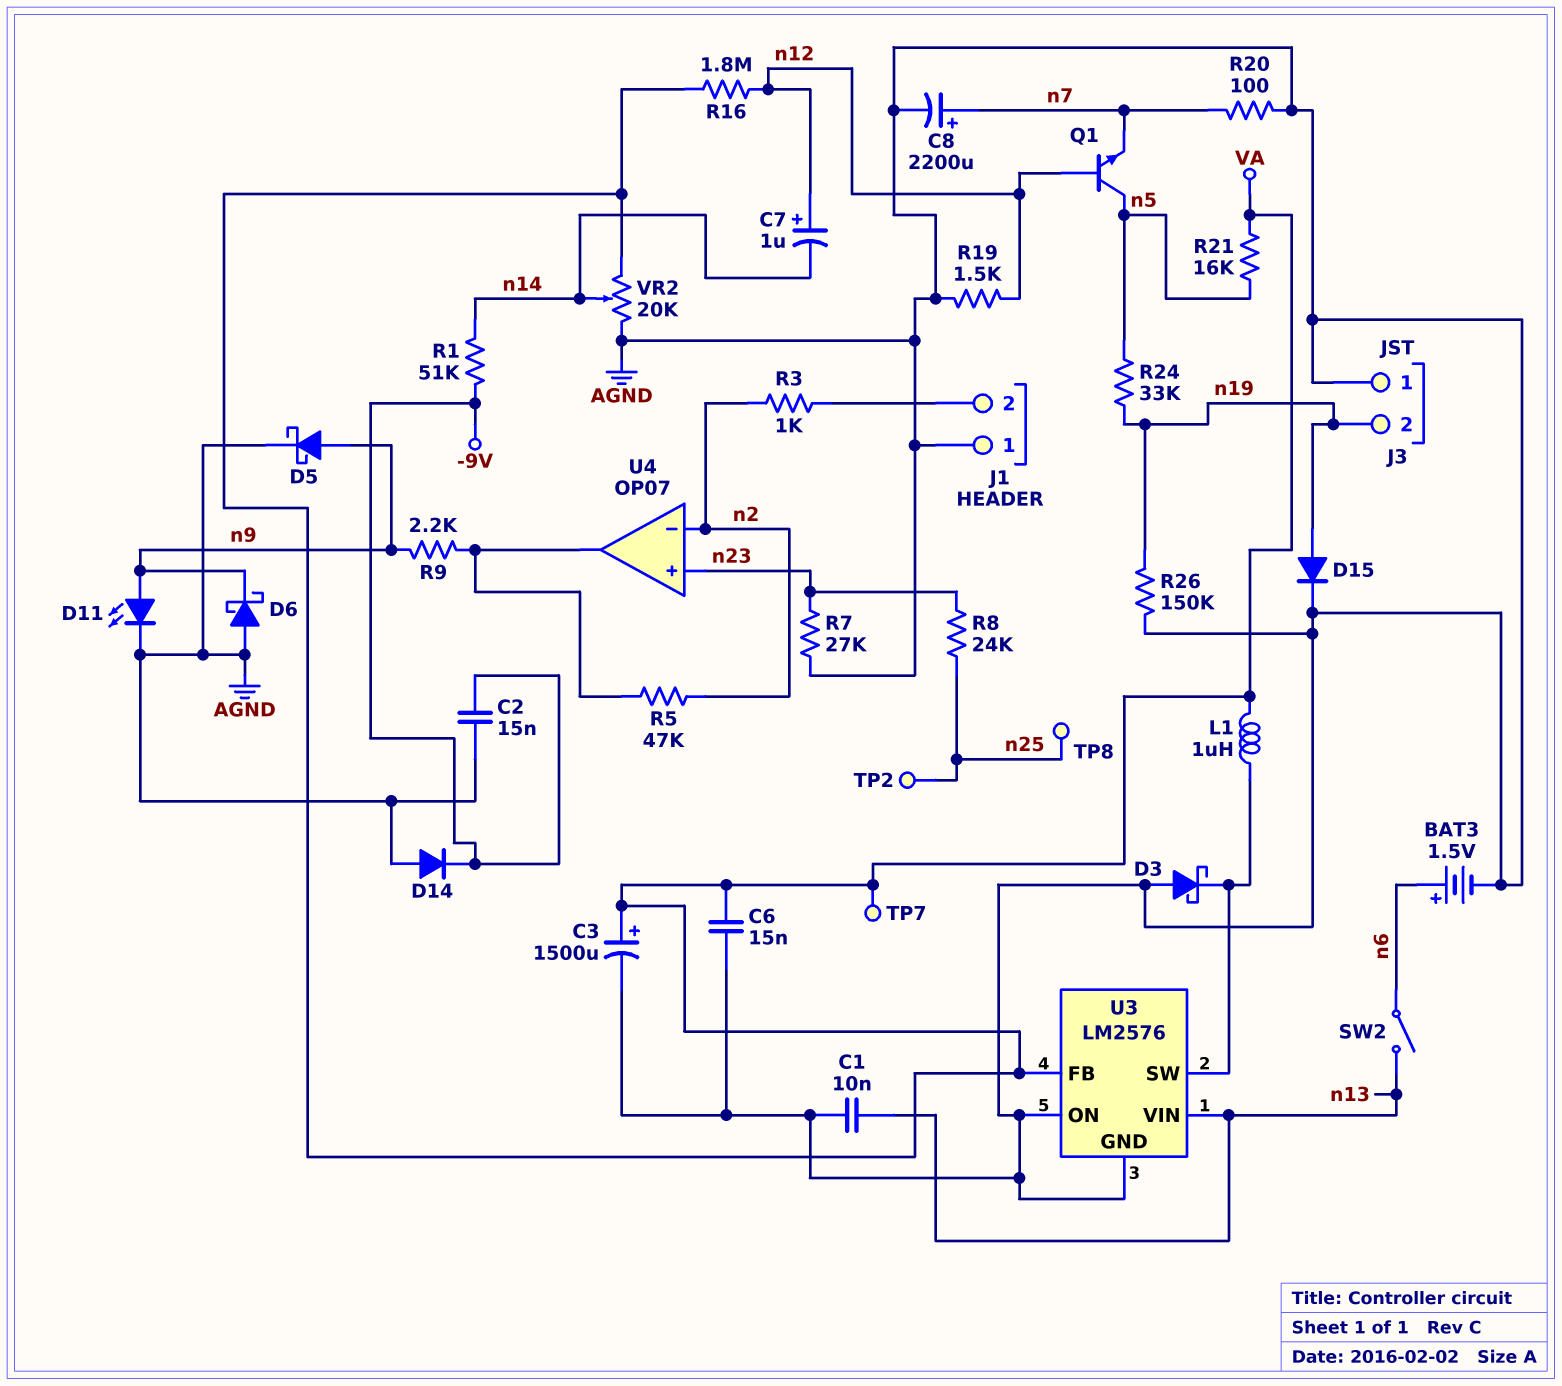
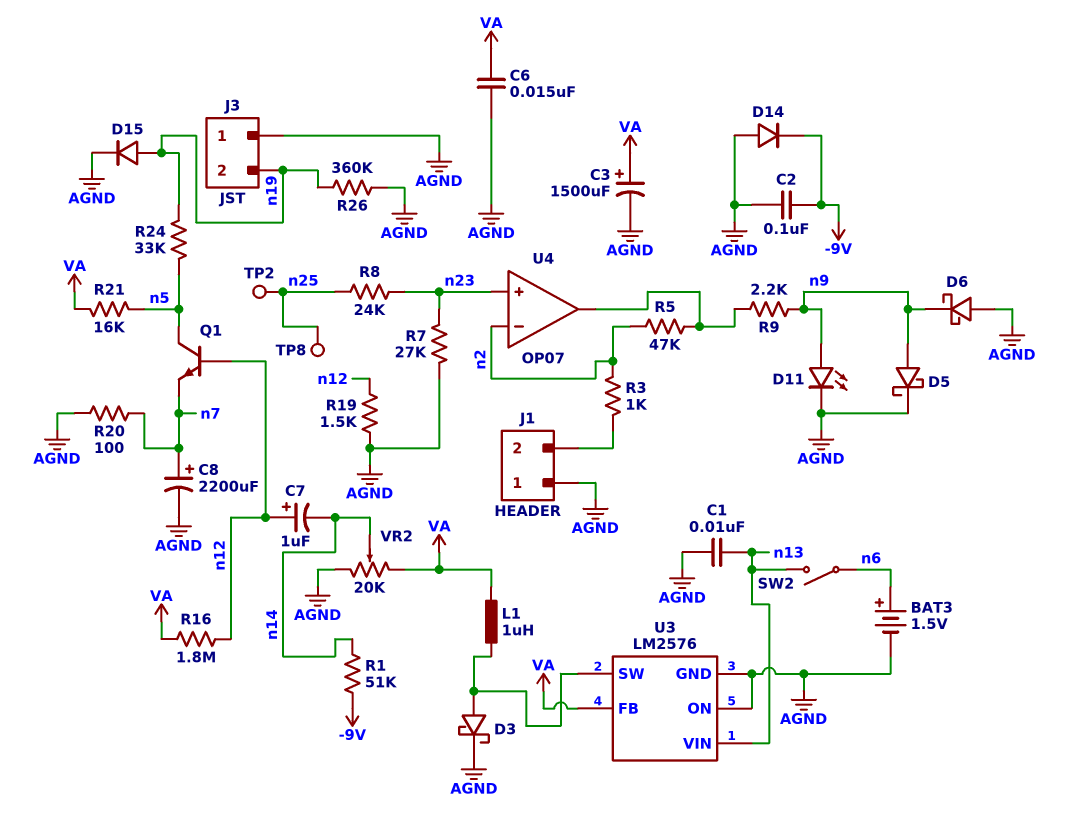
C2: 15nF (-9V, AGND) -> 100nF (-9V, AGND)
D3: schottky (A AGND, K U3/SW) -> schottky (A U3/SW, K AGND)
R26: 150k (AGND, n19) -> 360k (AGND, n19)
TP7: test point (VA) -> none

